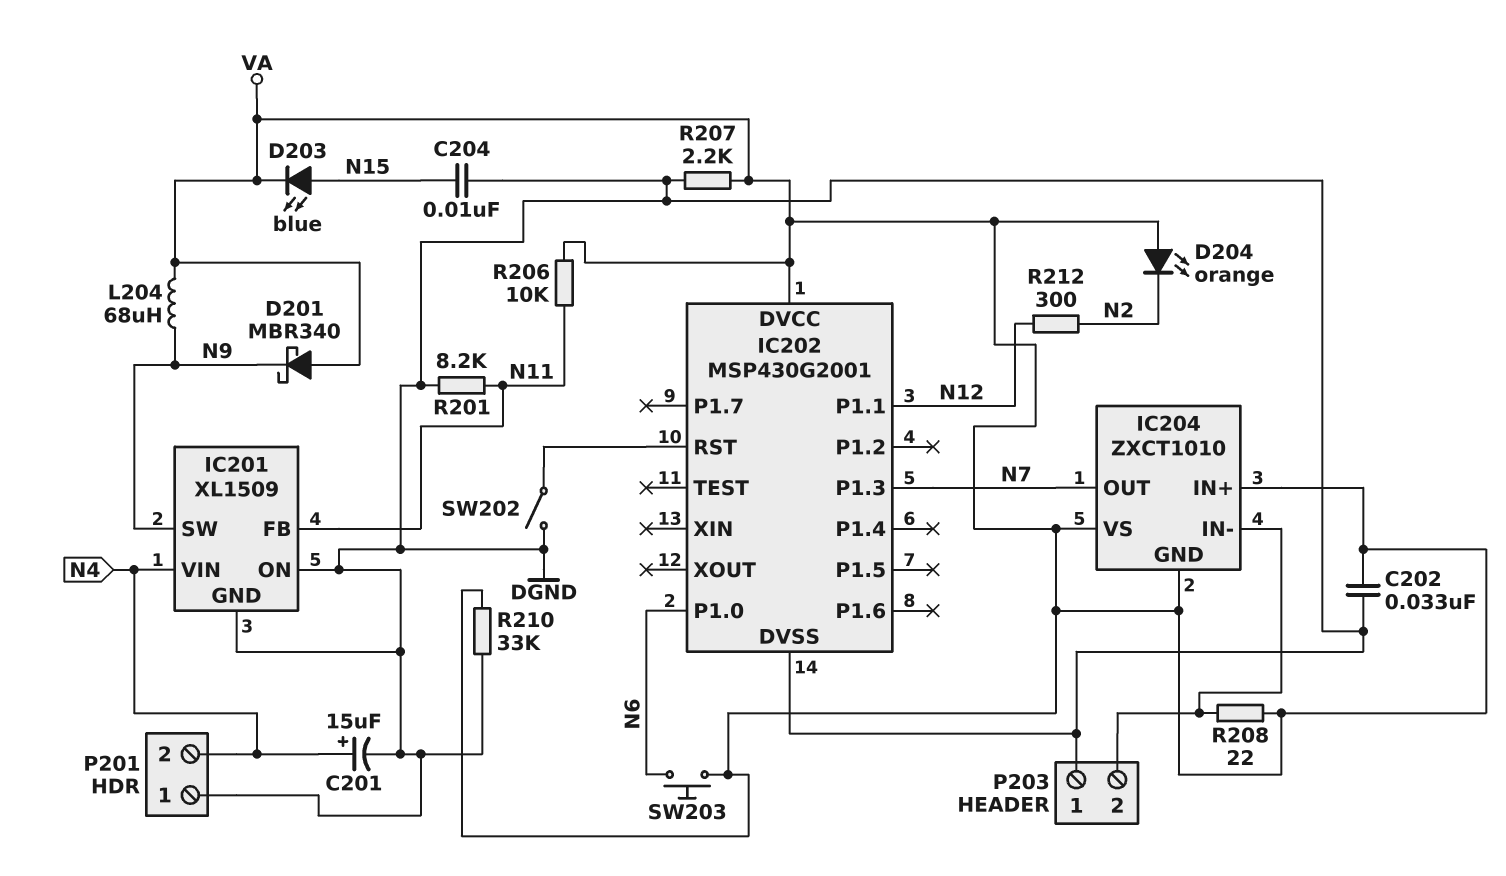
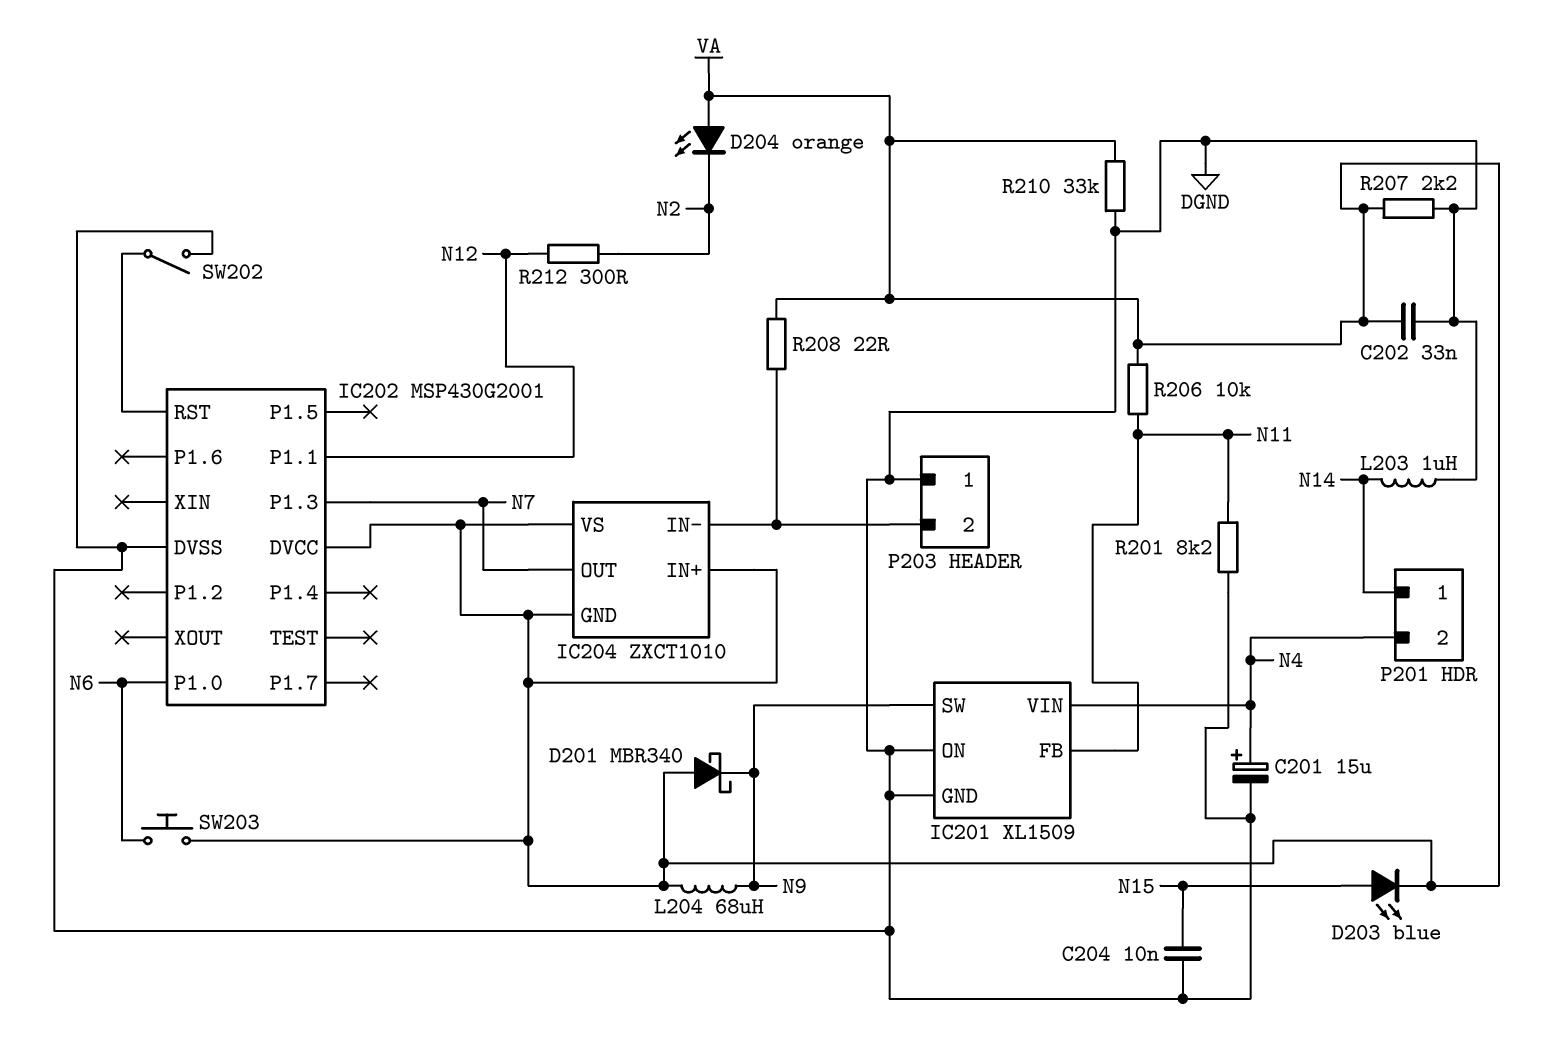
L203: none -> 1uH (DGND, N14)
P201 pin 1: DGND -> N14

